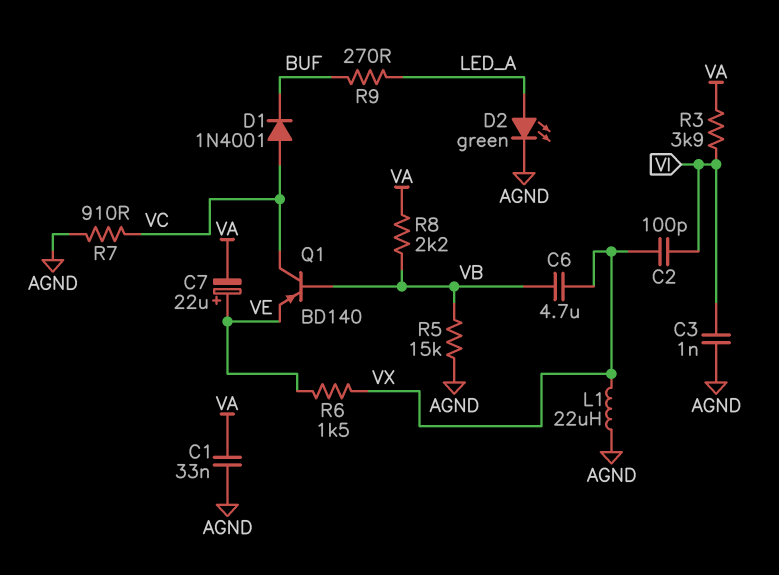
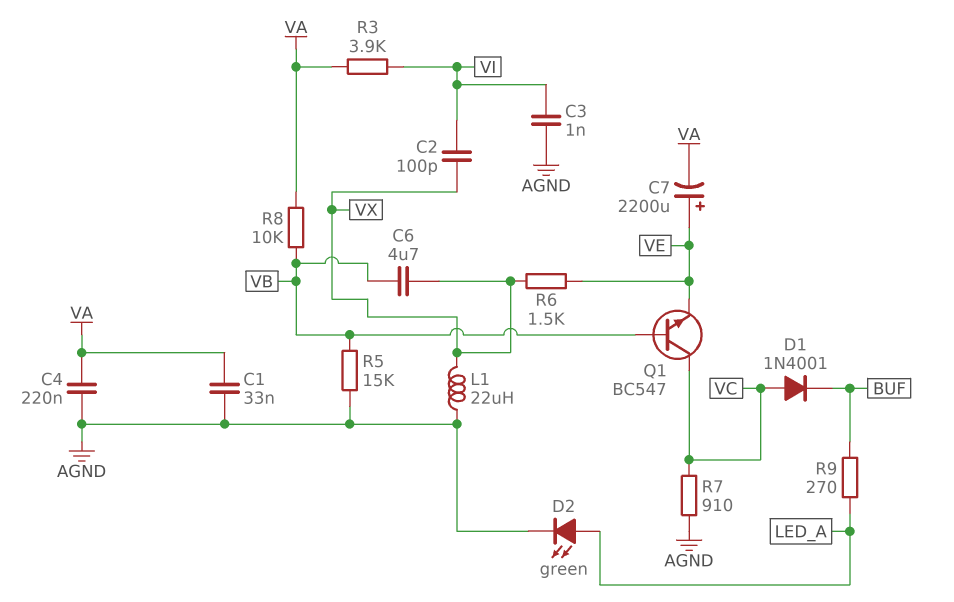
C4: none -> 220nF (AGND, VA)
C7: 22uF (plus VE, minus VA) -> 2200uF (plus VE, minus VA)
Q1: PNP BD140 (B VB, C VC, E VE) -> NPN BC547 (B VB, C VC, E VE)
R8: 2.2k (VA, VB) -> 10k (VA, VB)

